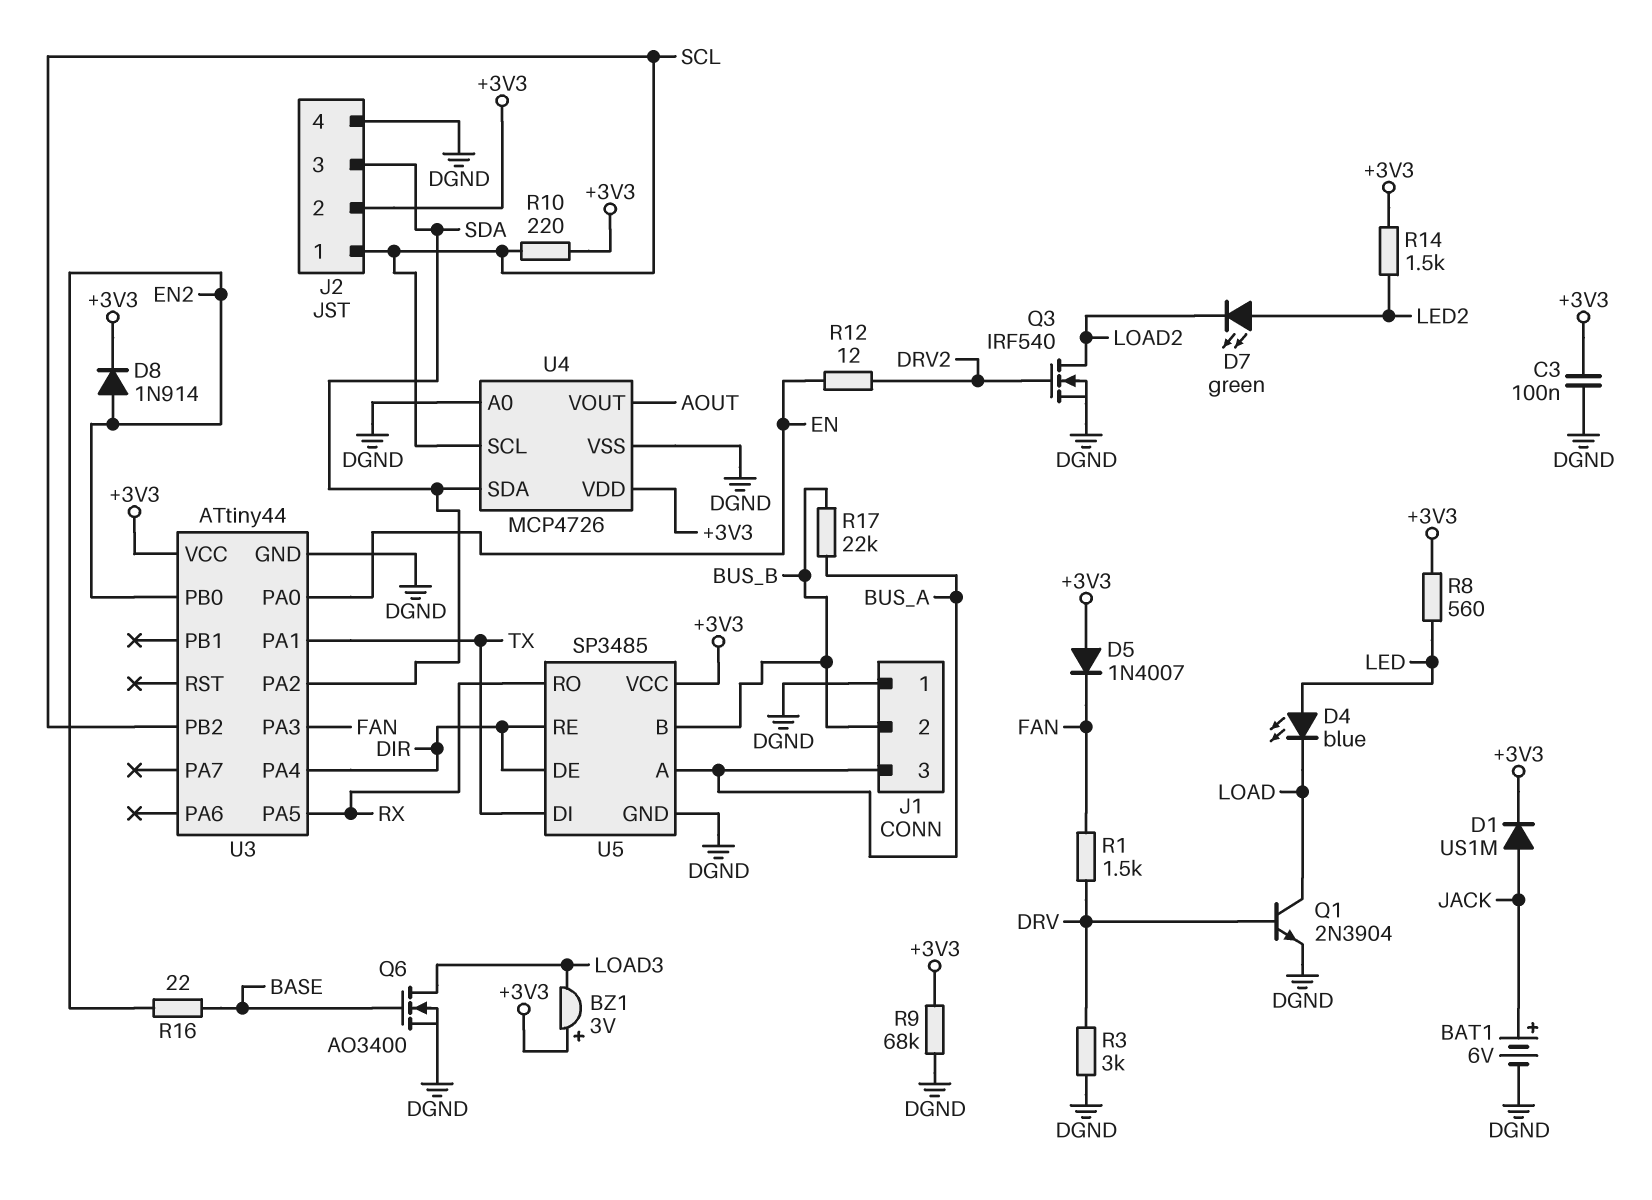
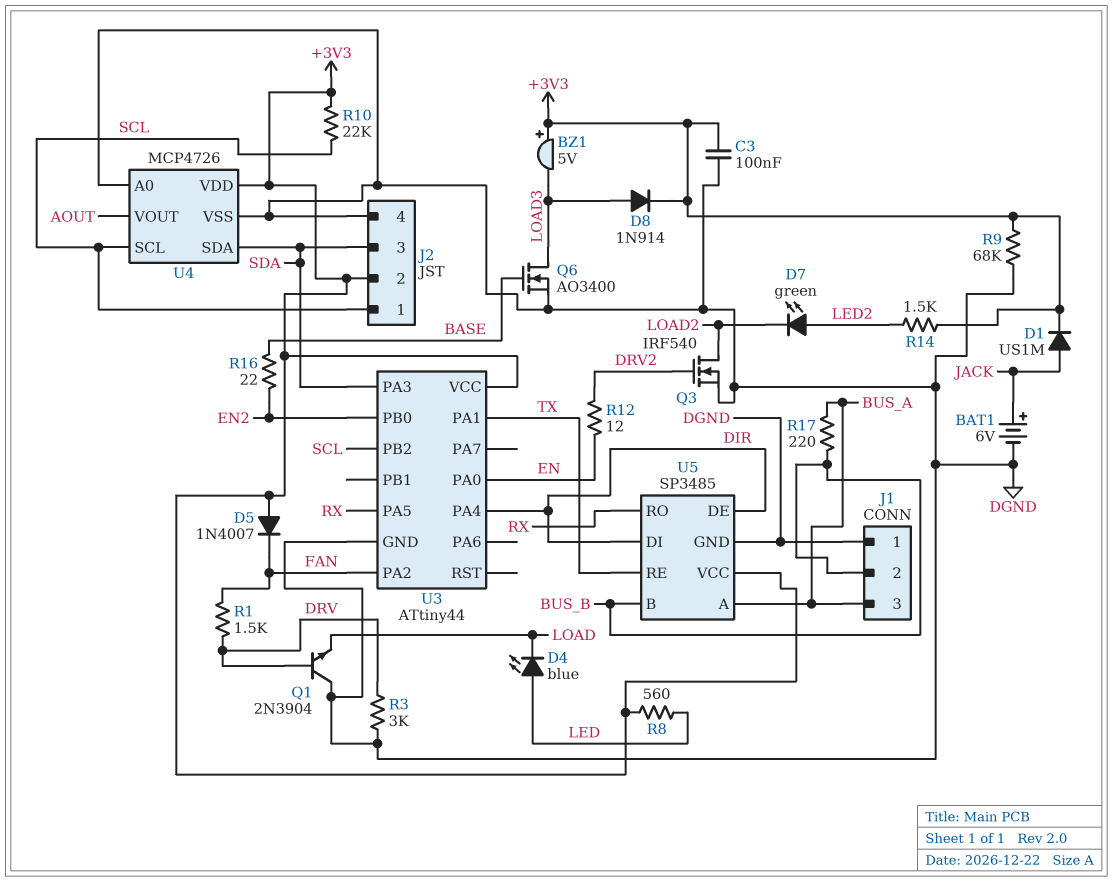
BZ1: buzzer 3V (plus +3V3, minus LOAD3) -> buzzer 5V (plus +3V3, minus LOAD3)
D8: diode 1N914 (A EN2, K +3V3) -> diode 1N914 (A LOAD3, K +3V3)
Q1: NPN 2N3904 (B DRV, C LOAD, E DGND) -> NPN 2N3904 (B DRV, C DGND, E LOAD)
R10: 220 (+3V3, SCL) -> 22k (+3V3, SCL)
R17: 22k (BUS_A, BUS_B) -> 220 (BUS_A, BUS_B)
U3 pin PA2: SDA -> FAN
U3 pin PA3: FAN -> SDA
U5 pin DI: TX -> DIR
U5 pin RE: DIR -> TX

